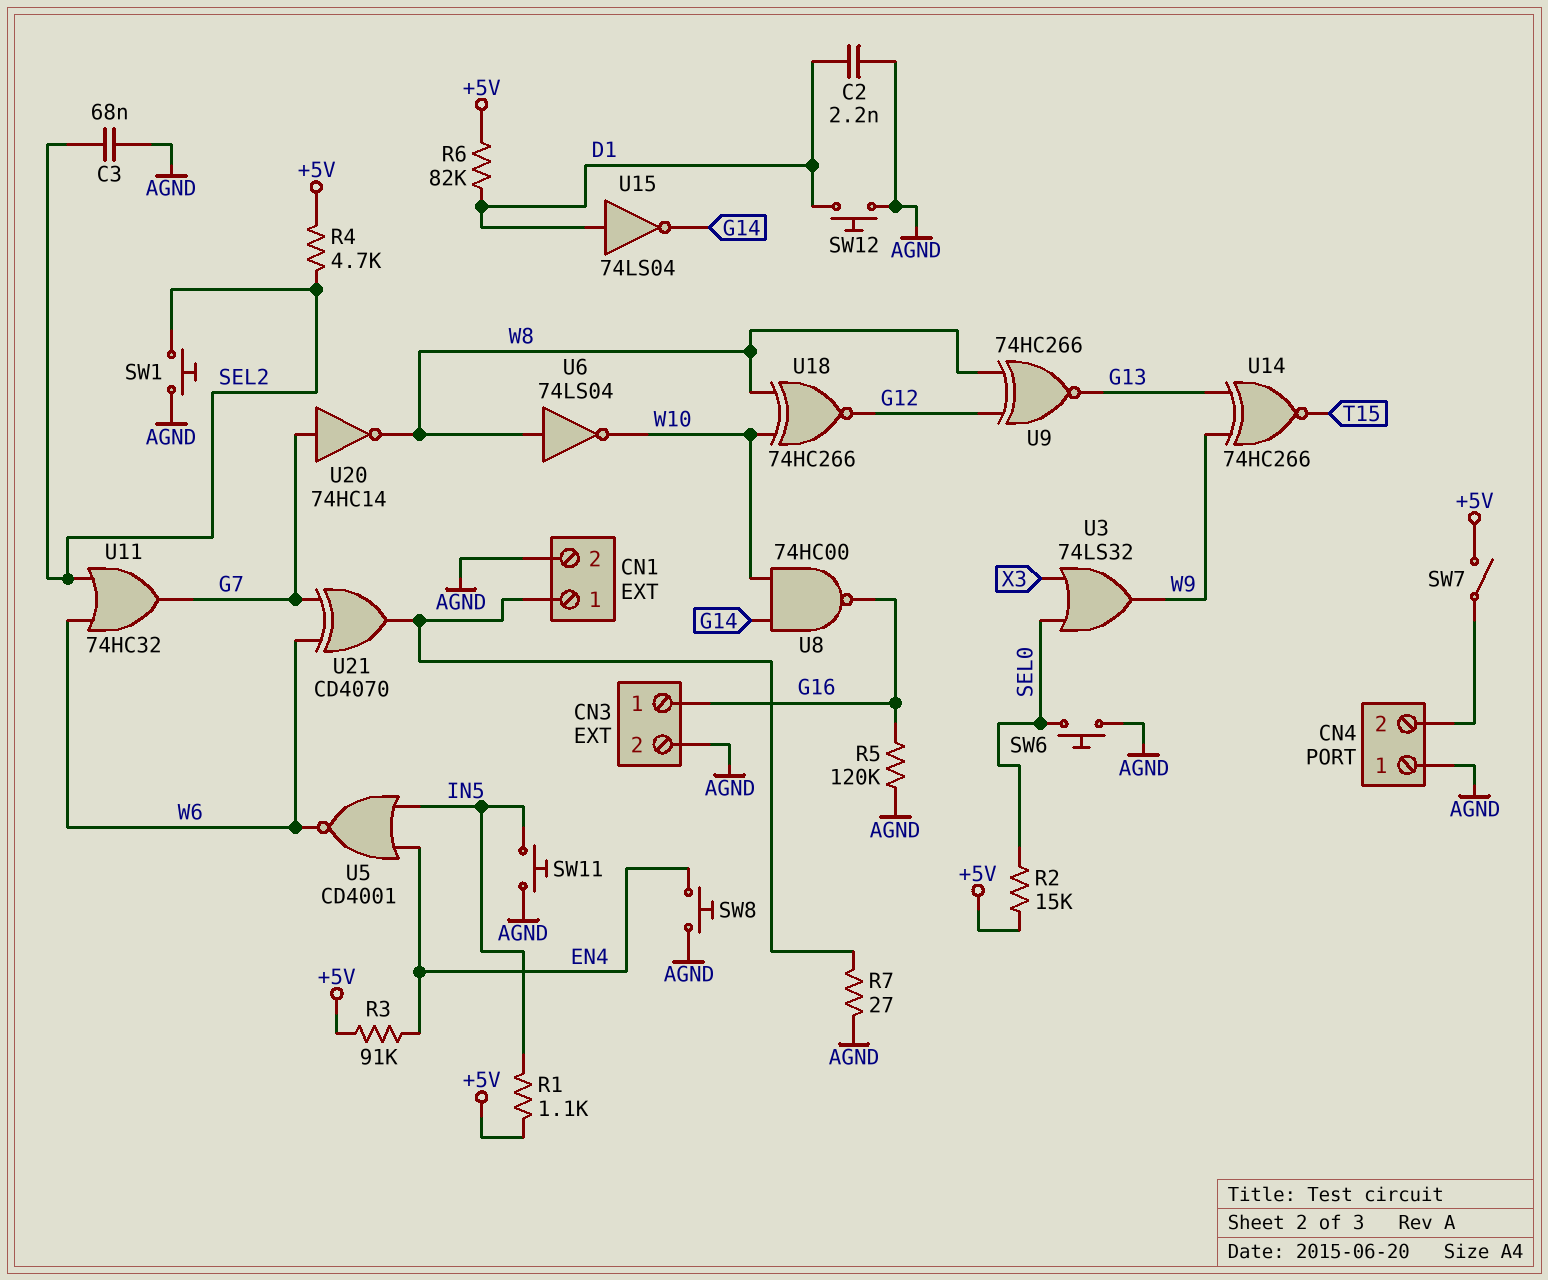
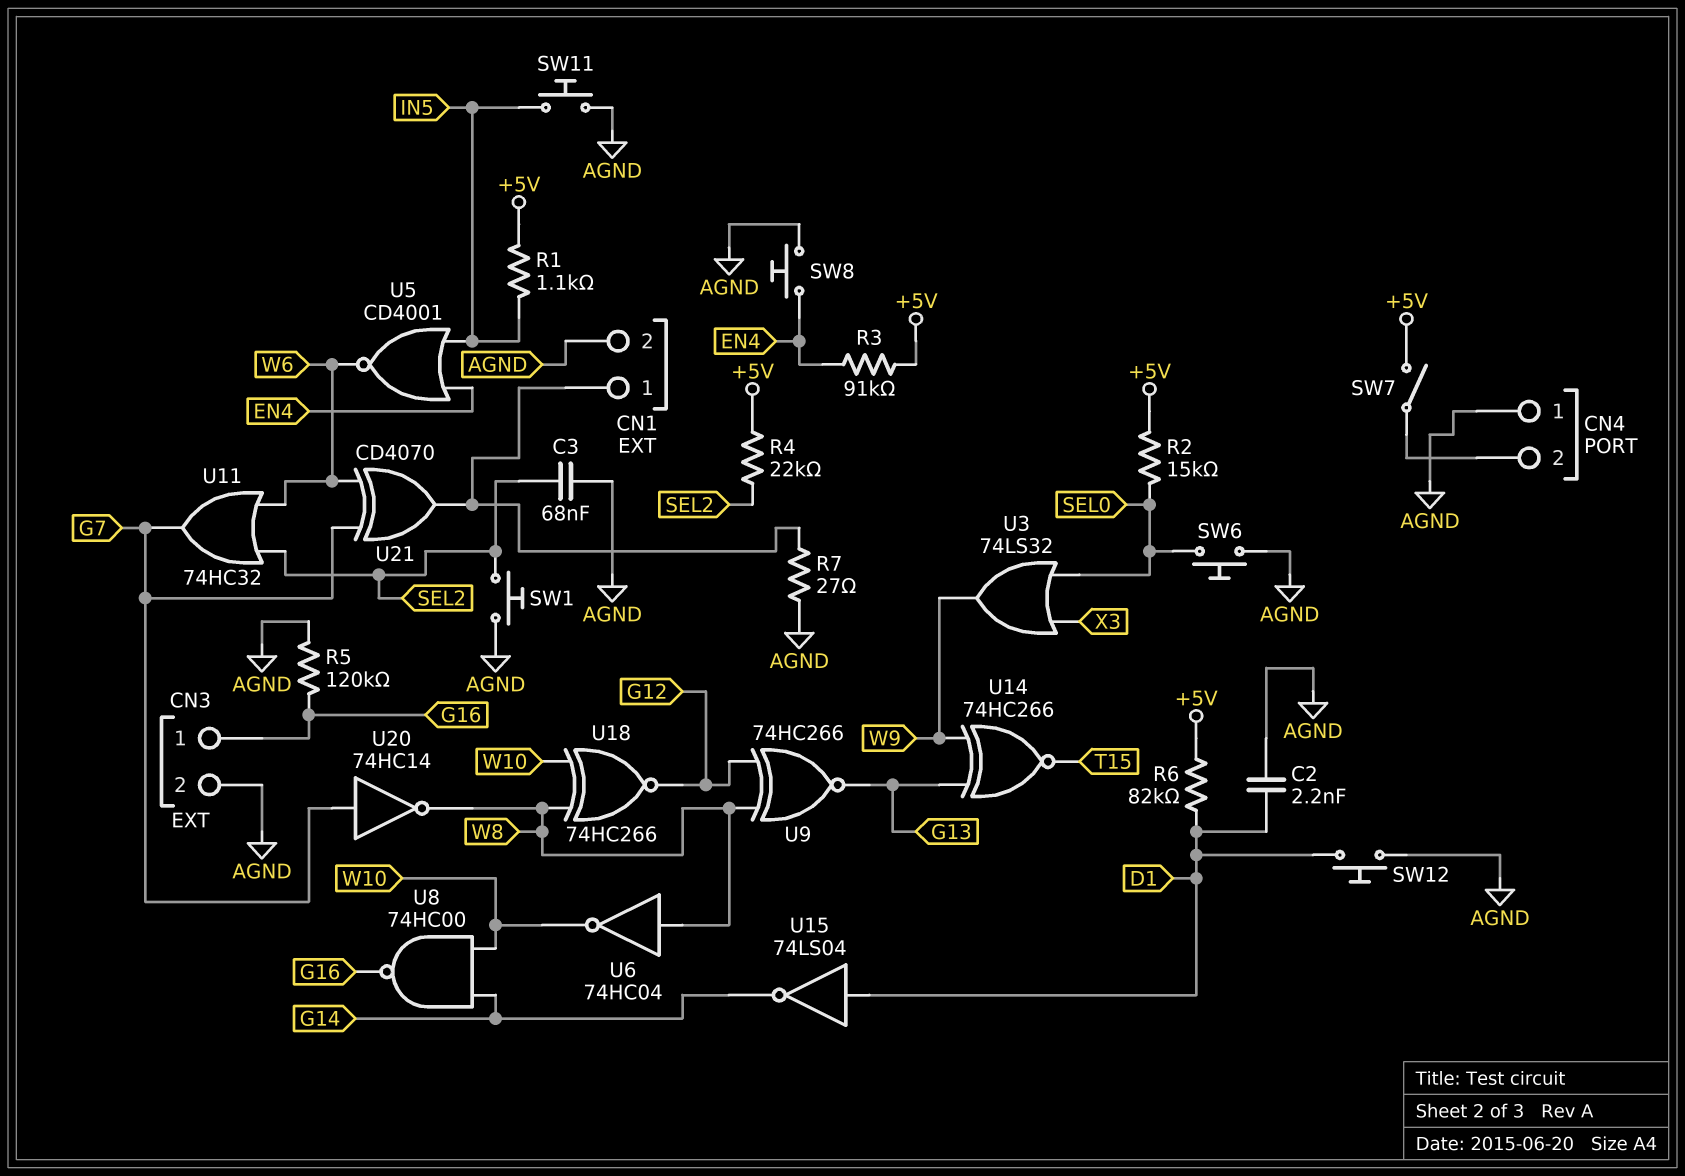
R4: 4.7k (+5V, SEL2) -> 22k (+5V, SEL2)
U6: NOT 74LS04 (in W8, out W10) -> NOT 74HC04 (in W8, out W10)

